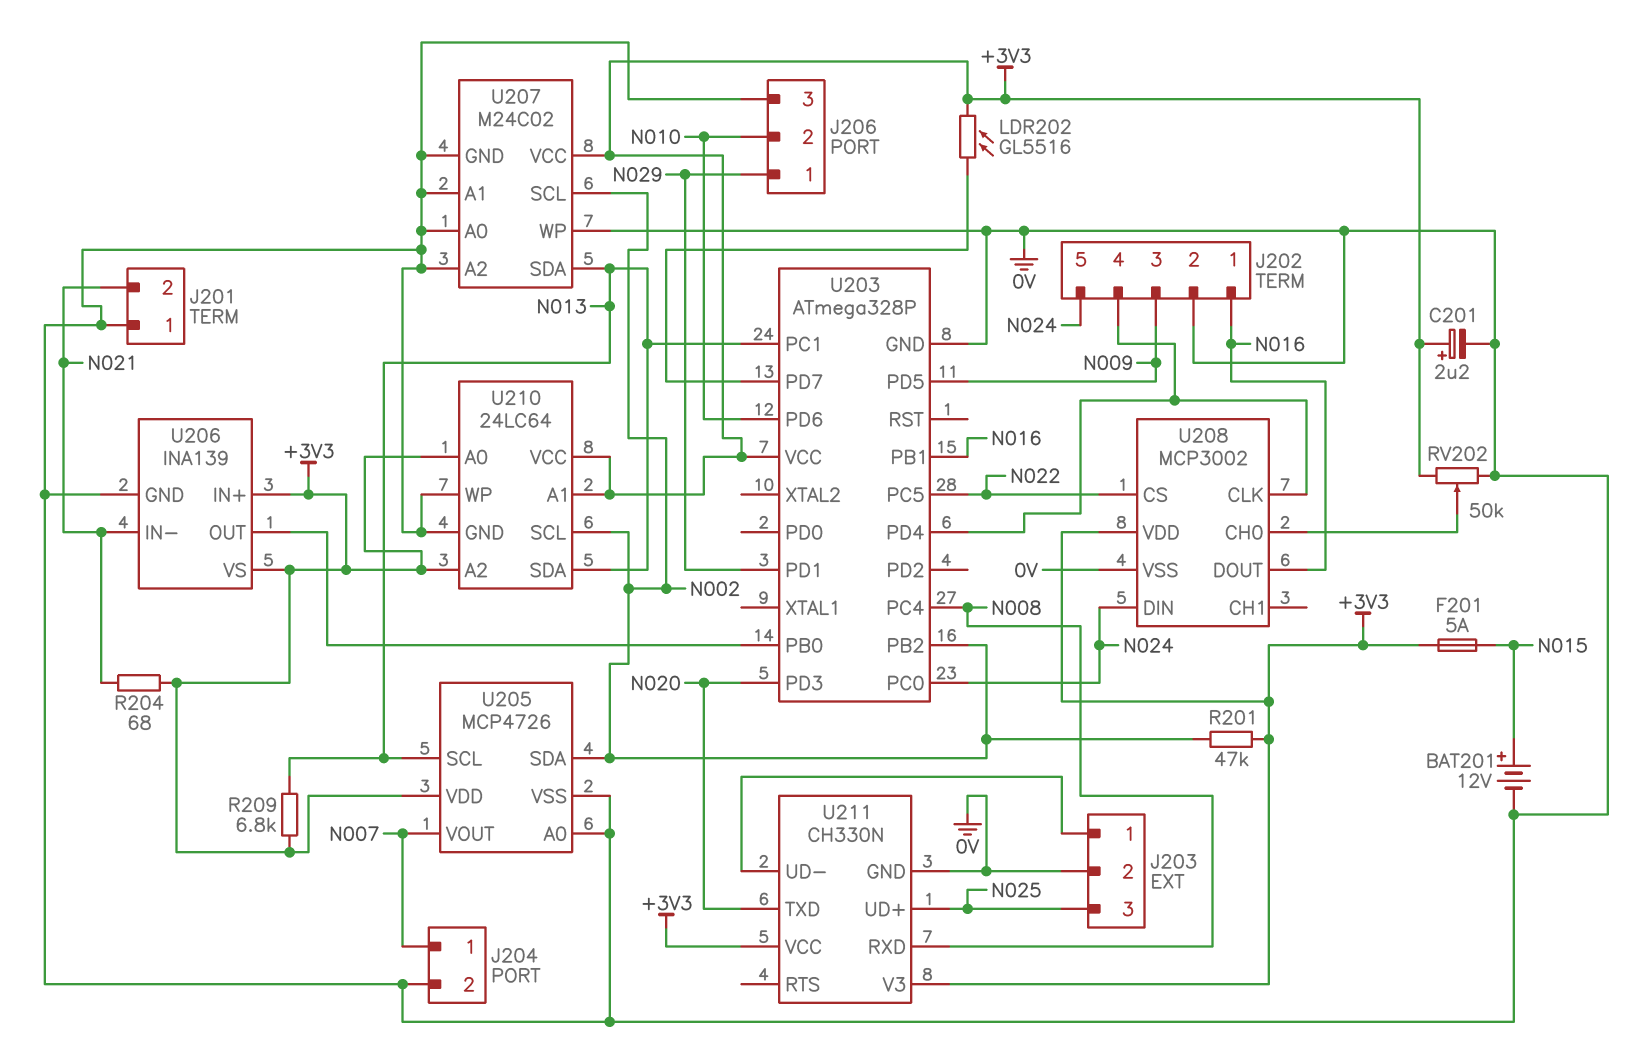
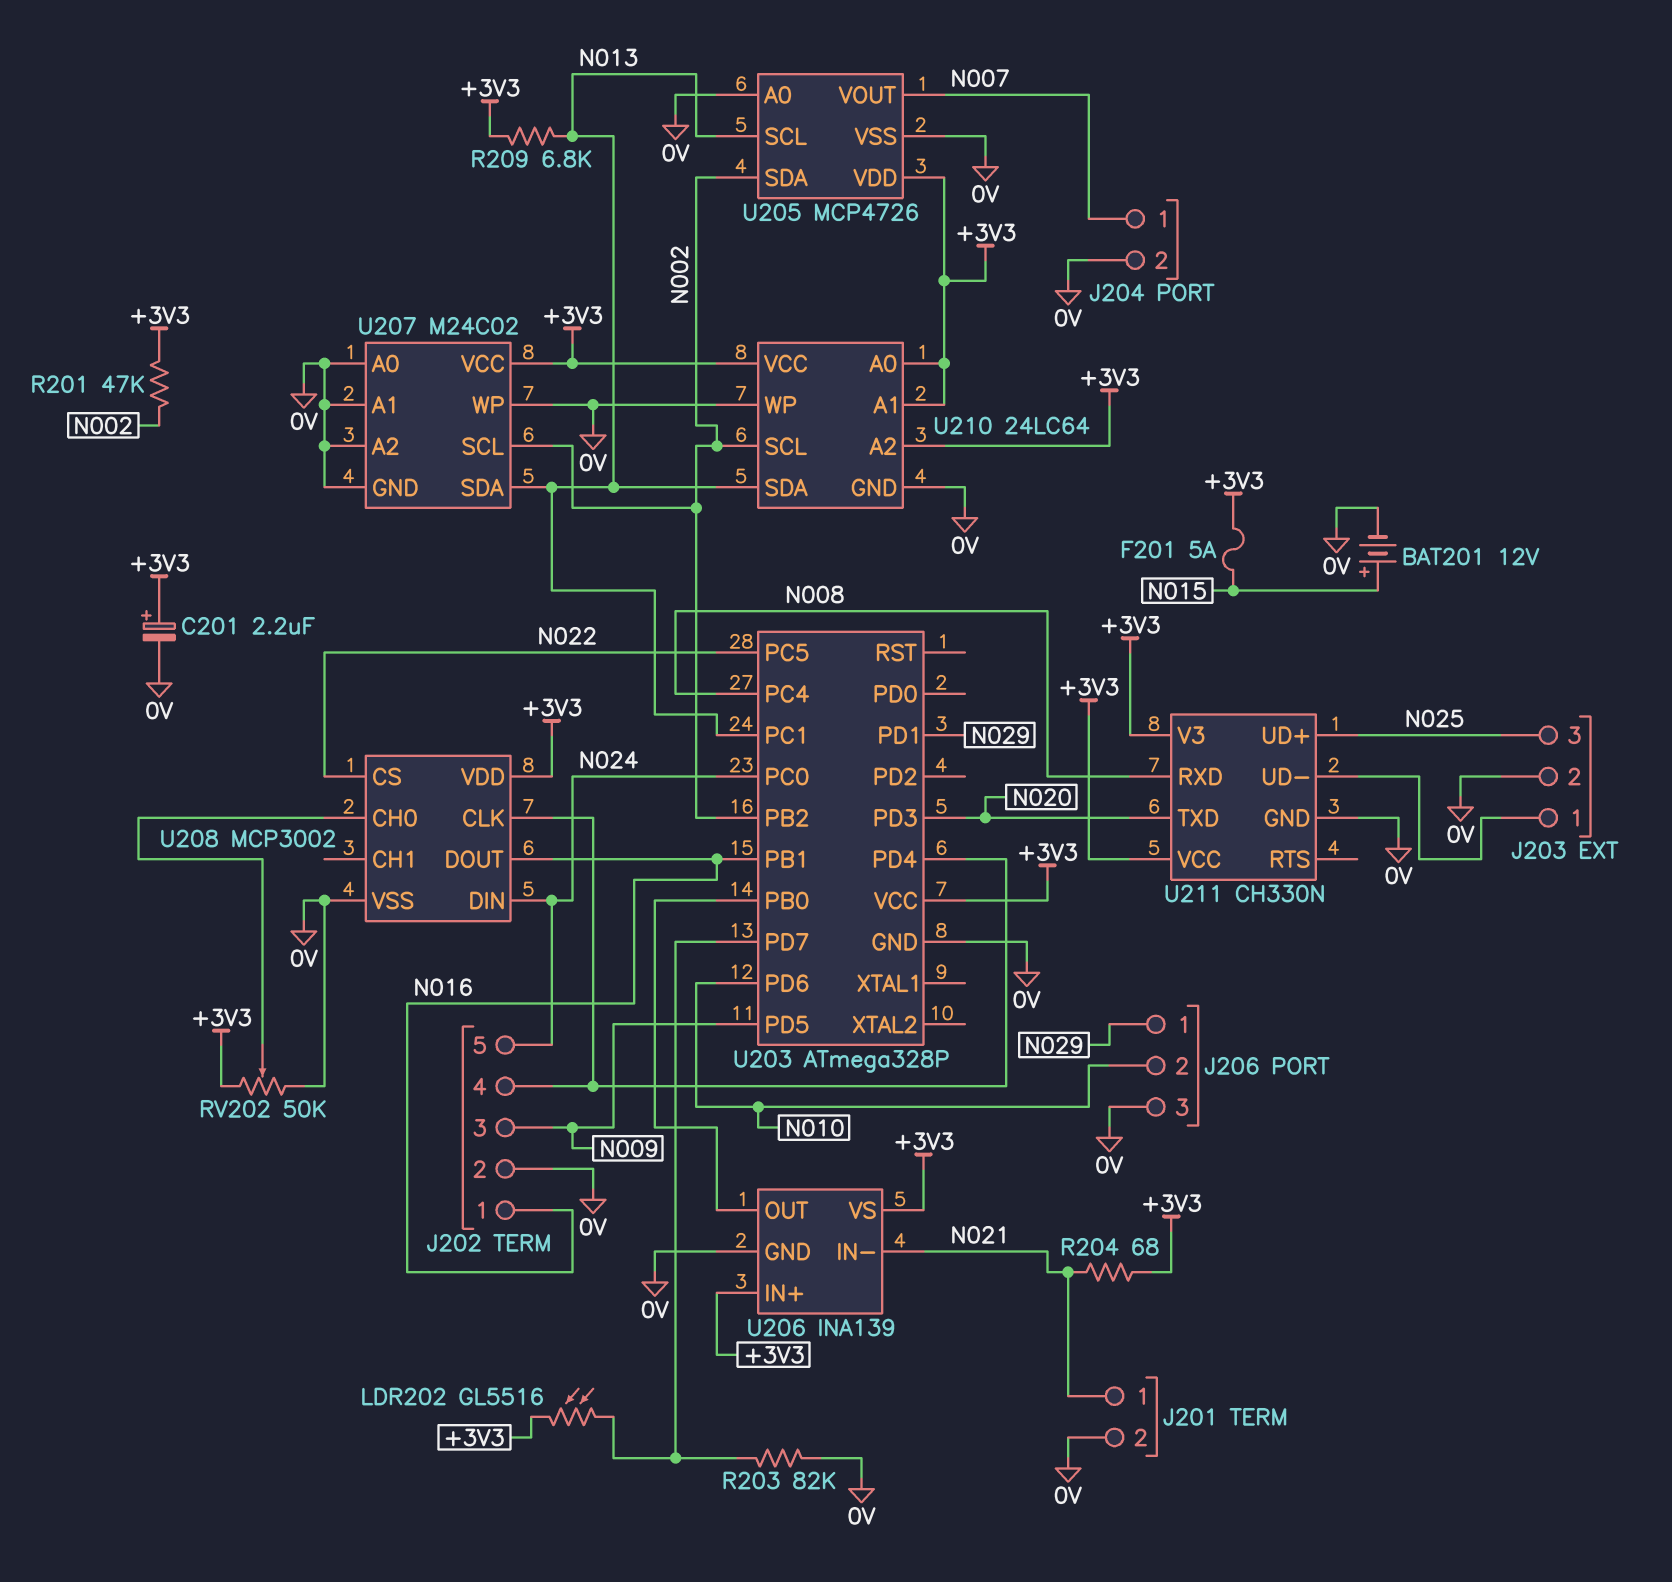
J201 pin 1: 0V -> N021
J201 pin 2: N021 -> 0V
R203: none -> 82k (0V, U203/PD7)

